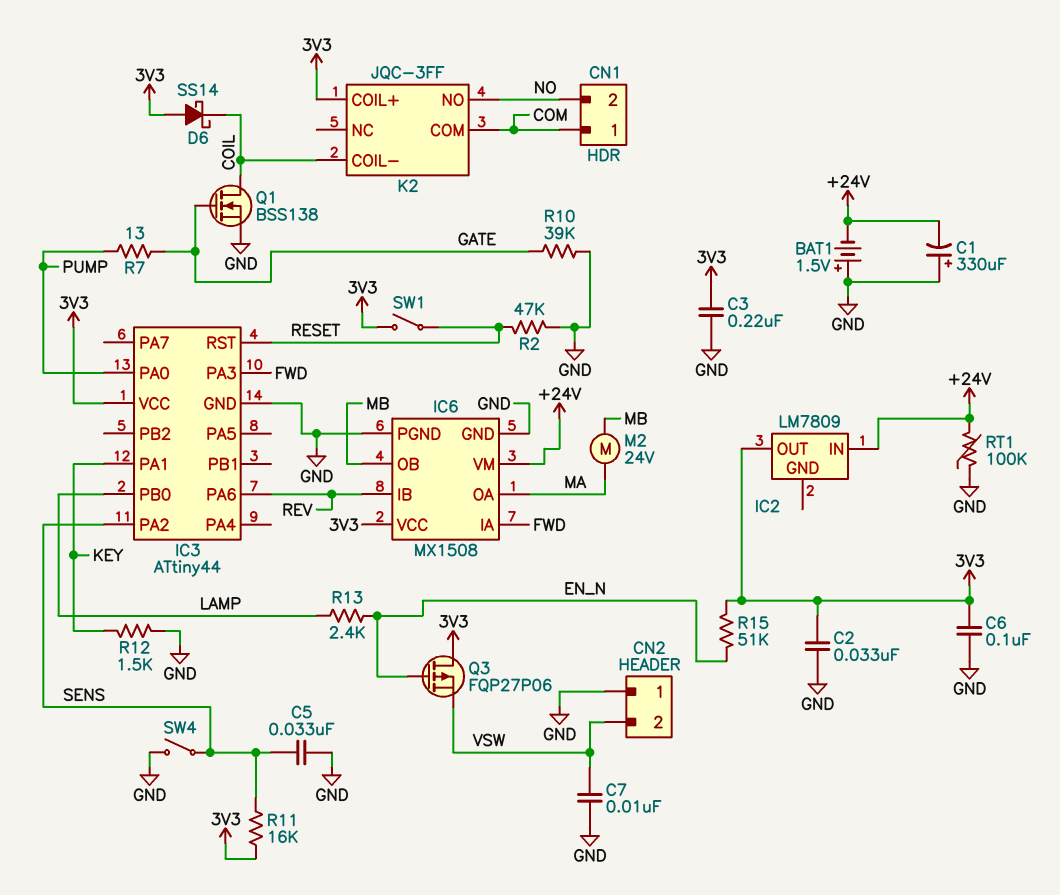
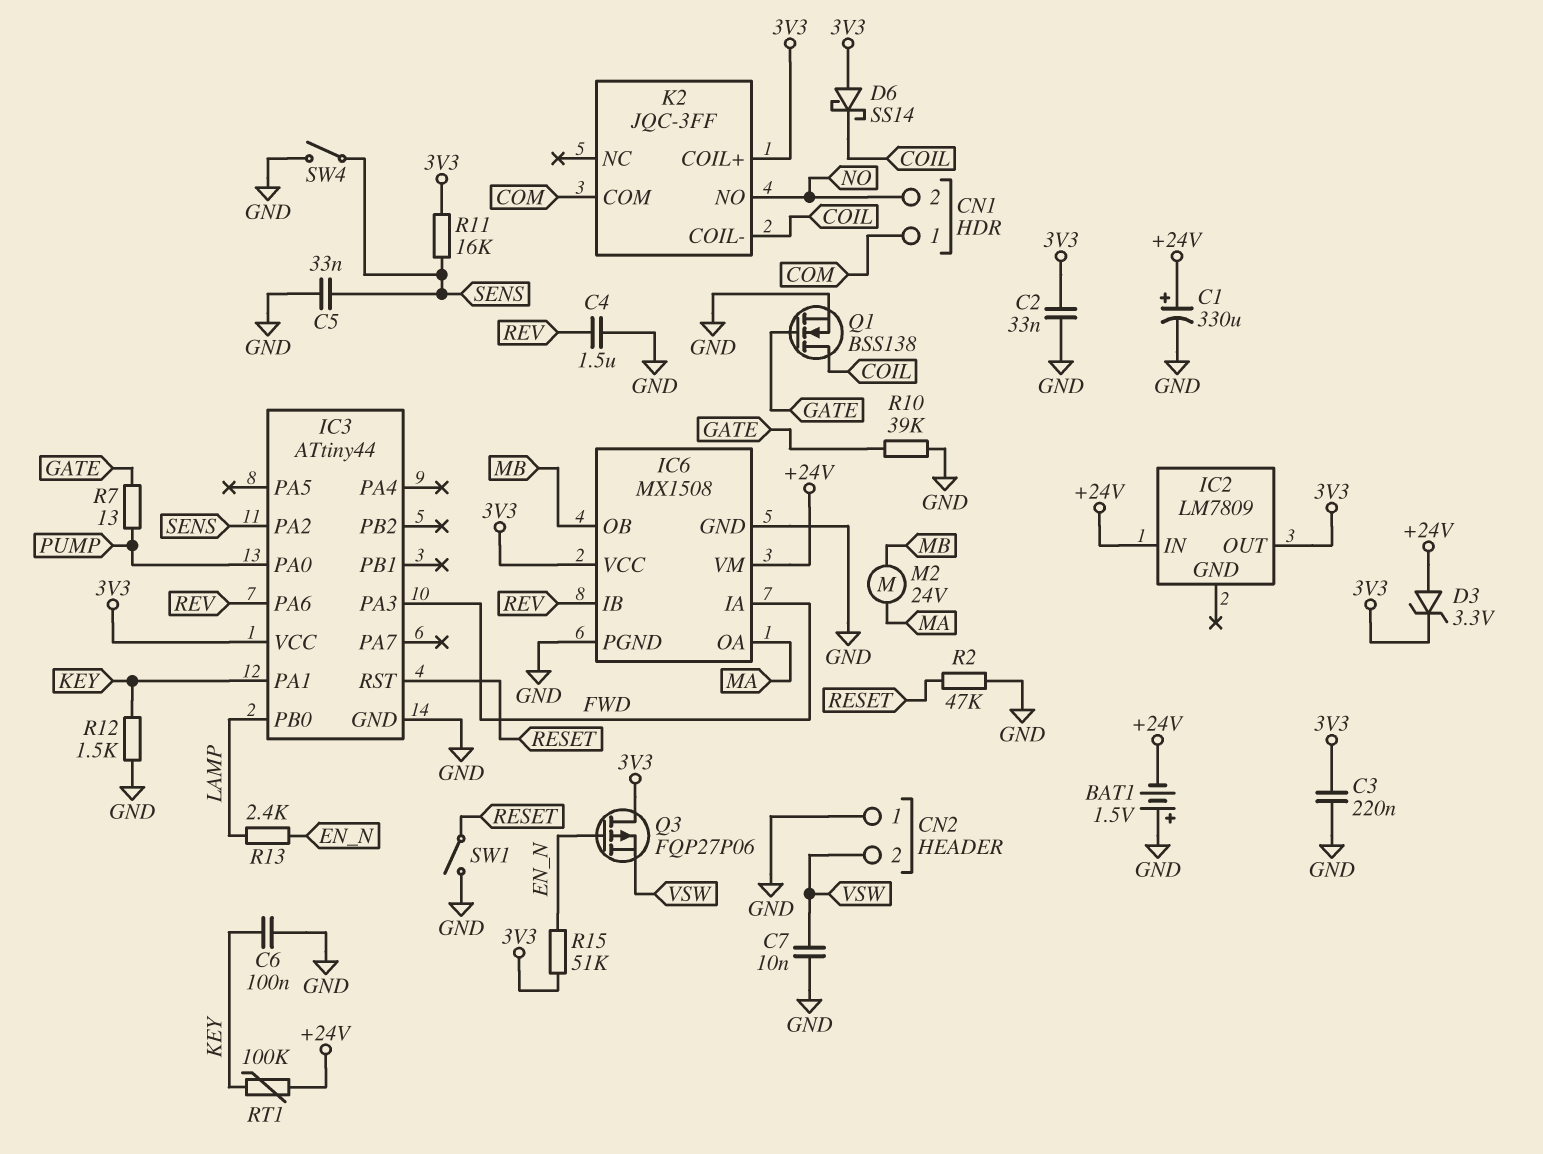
C1: 330uF (plus GND, minus +24V) -> 330uF (plus +24V, minus GND)
C4: none -> 1.5uF (GND, REV)
C6: 100nF (3V3, GND) -> 100nF (GND, KEY)
D3: none -> zener 3.3V (A +24V, K 3V3)
RT1: 100k (+24V, GND) -> 100k (+24V, KEY)
SW1: switch (3V3, RESET) -> switch (GND, RESET)

